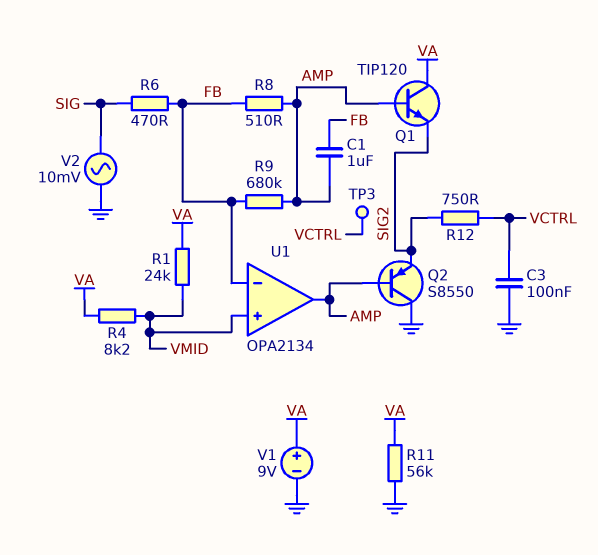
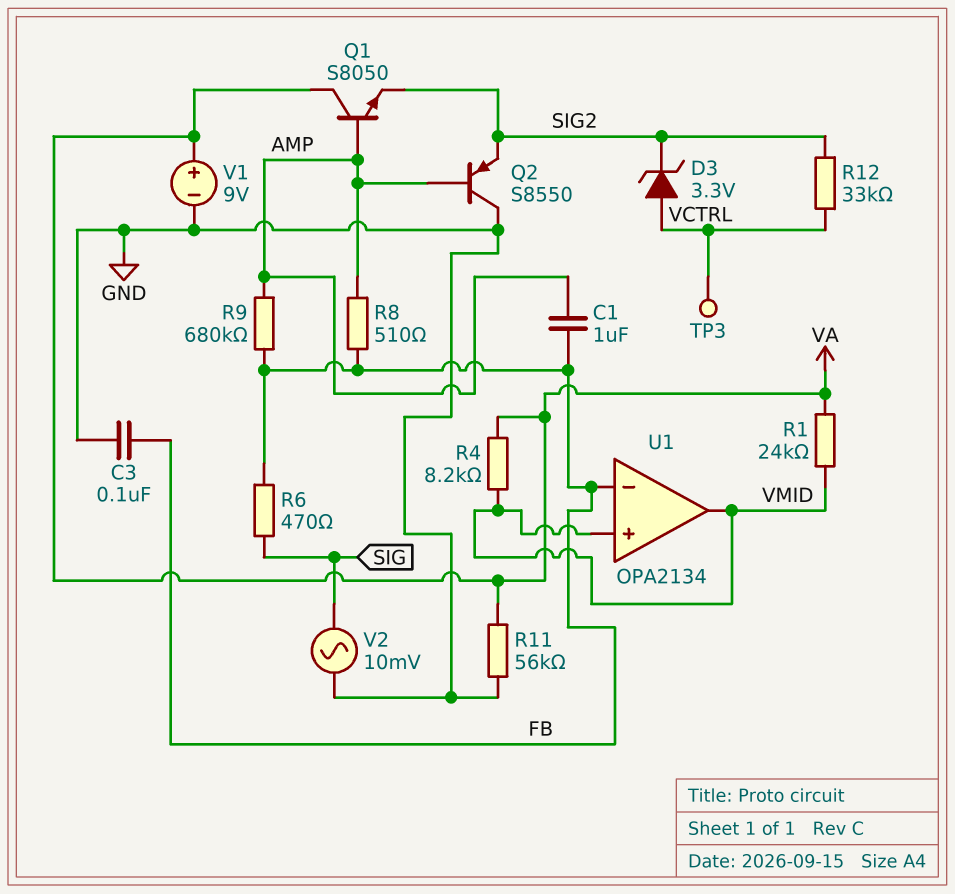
C3: 100nF (GND, VCTRL) -> 100nF (FB, GND)
D3: none -> zener 3.3V (A VCTRL, K SIG2)
Q1: NPN TIP120 (B AMP, C VA, E SIG2) -> NPN S8050 (B AMP, C VA, E SIG2)
R12: 750 (SIG2, VCTRL) -> 33k (SIG2, VCTRL)
U1 pin out: AMP -> VMID

